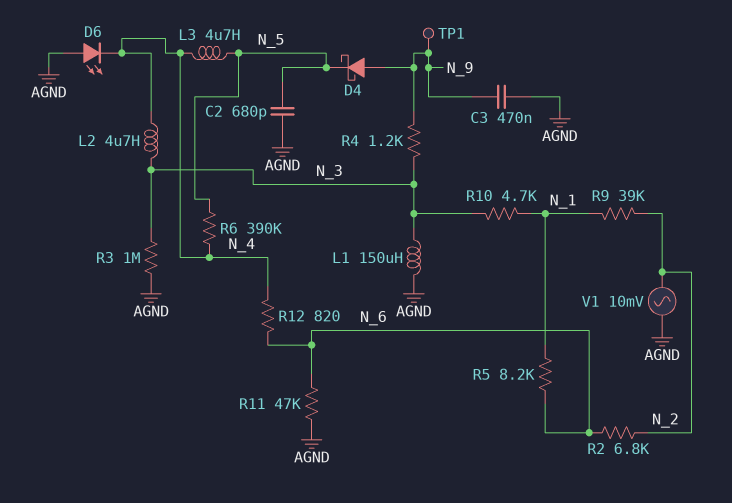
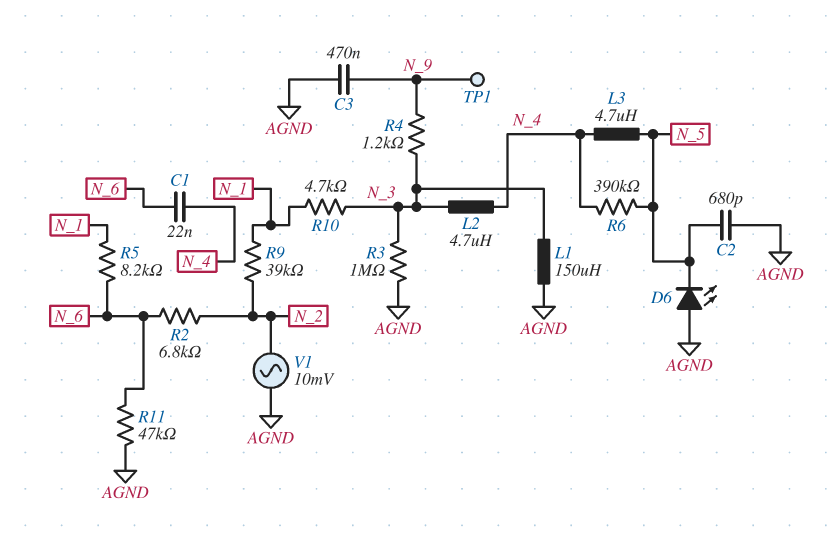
C1: none -> 22nF (N_4, N_6)
D4: schottky (A N_9, K N_5) -> none
D6: LED (A AGND, K N_4) -> LED (A AGND, K N_5)
R12: 820 (N_4, N_6) -> none

